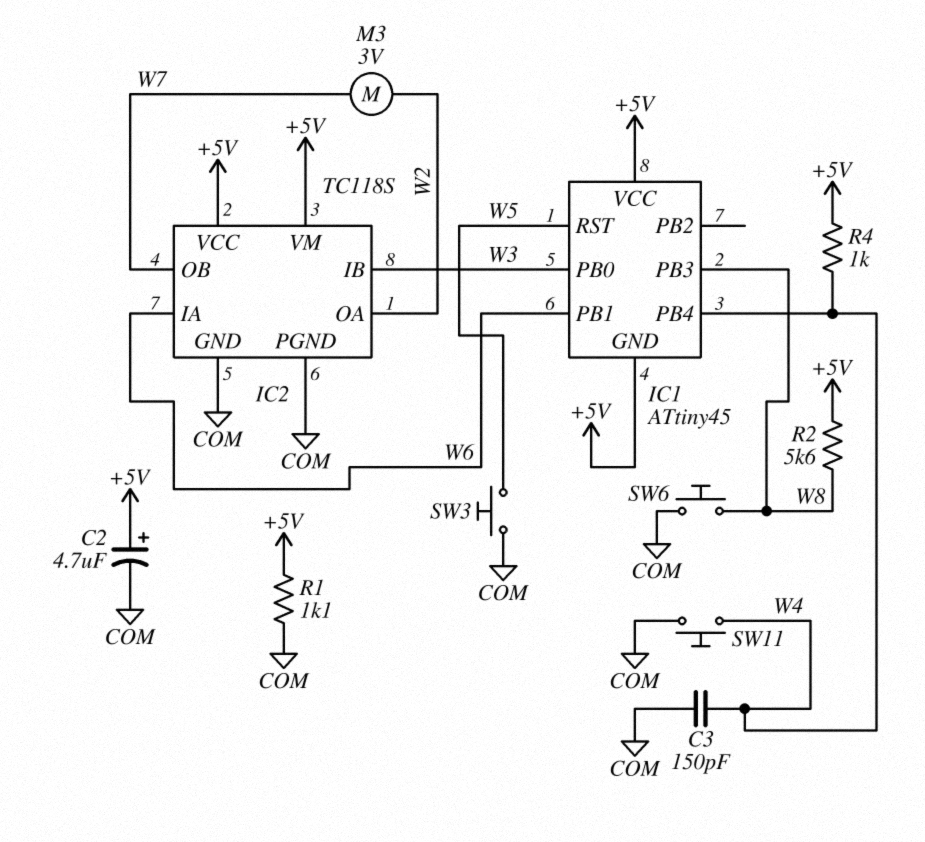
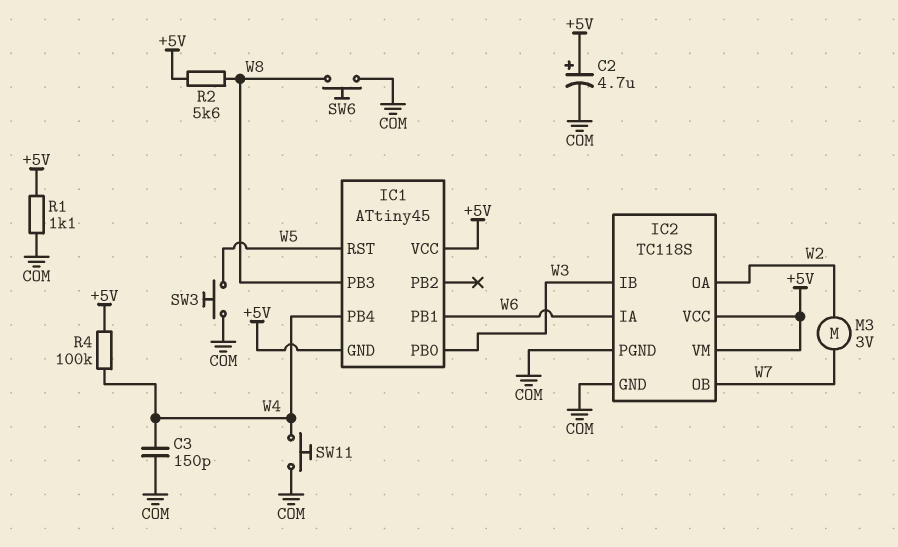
R4: 1k (+5V, W4) -> 100k (+5V, W4)

